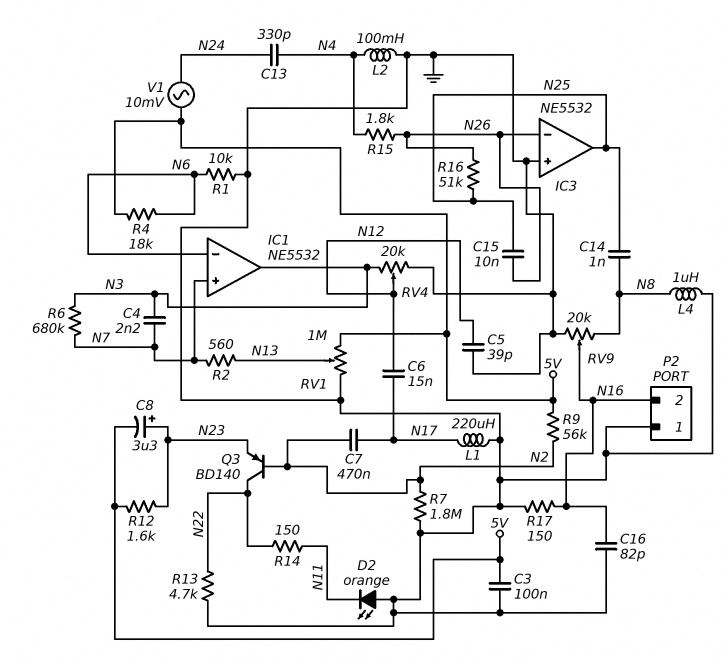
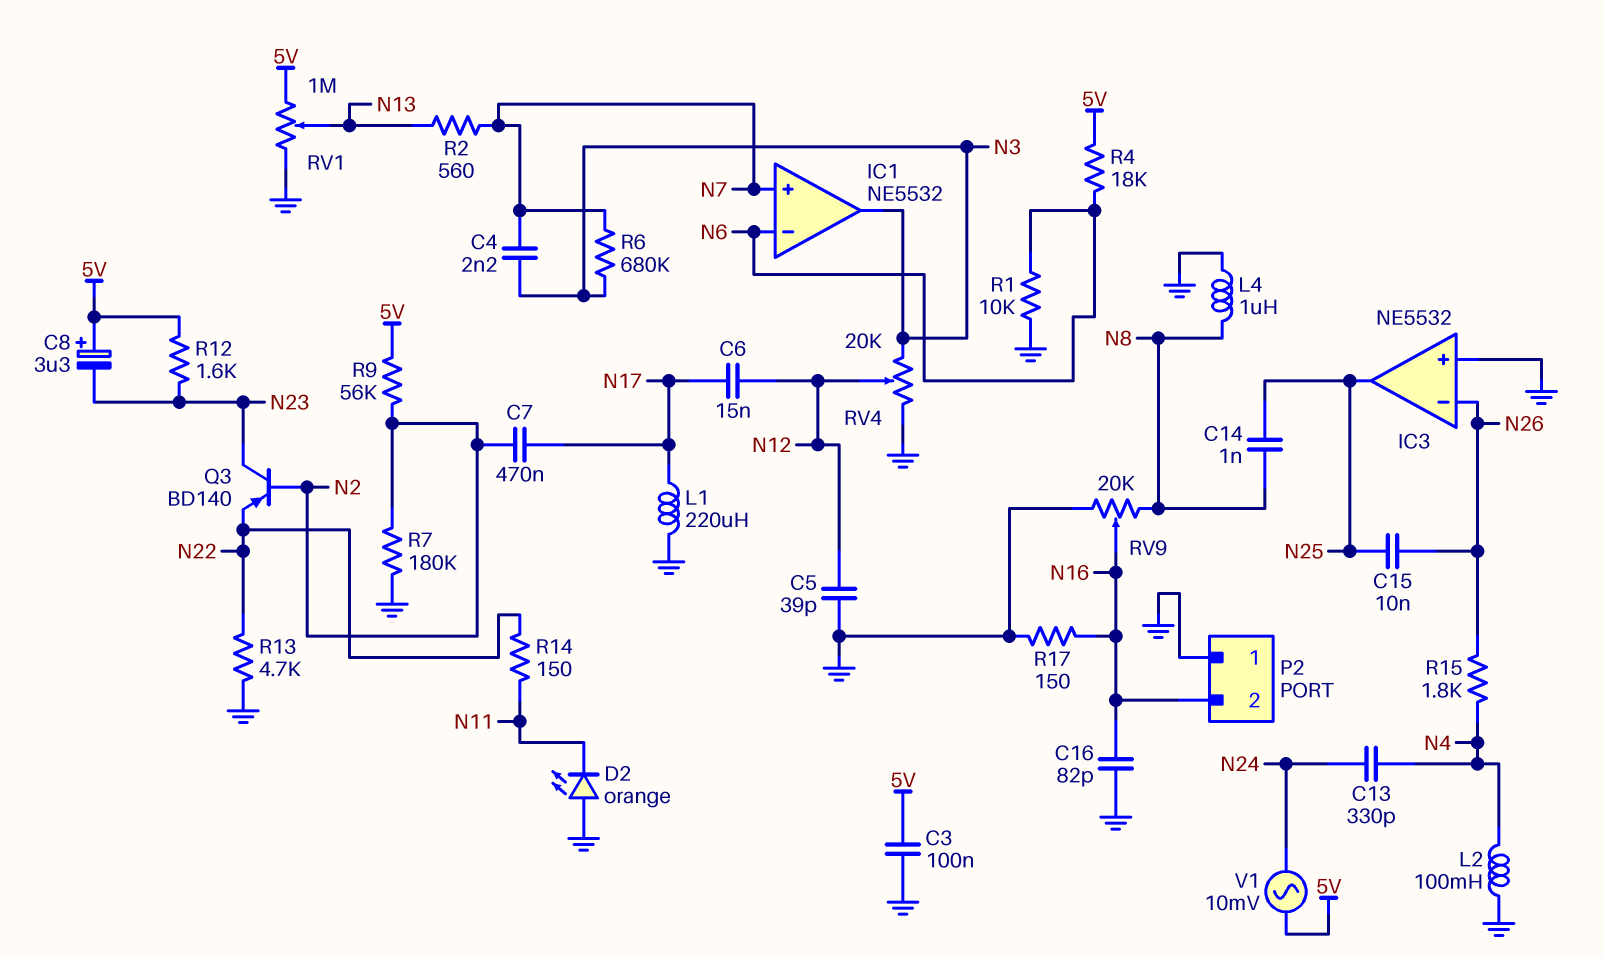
C8: 3.3uF (plus N23, minus 5V) -> 3.3uF (plus 5V, minus N23)
Q3: PNP BD140 (B N2, C N22, E N23) -> PNP BD140 (B N2, C N23, E N22)
R7: 1.8M (GND, N2) -> 180k (GND, N2)
R16: 51k (N25, N26) -> none

